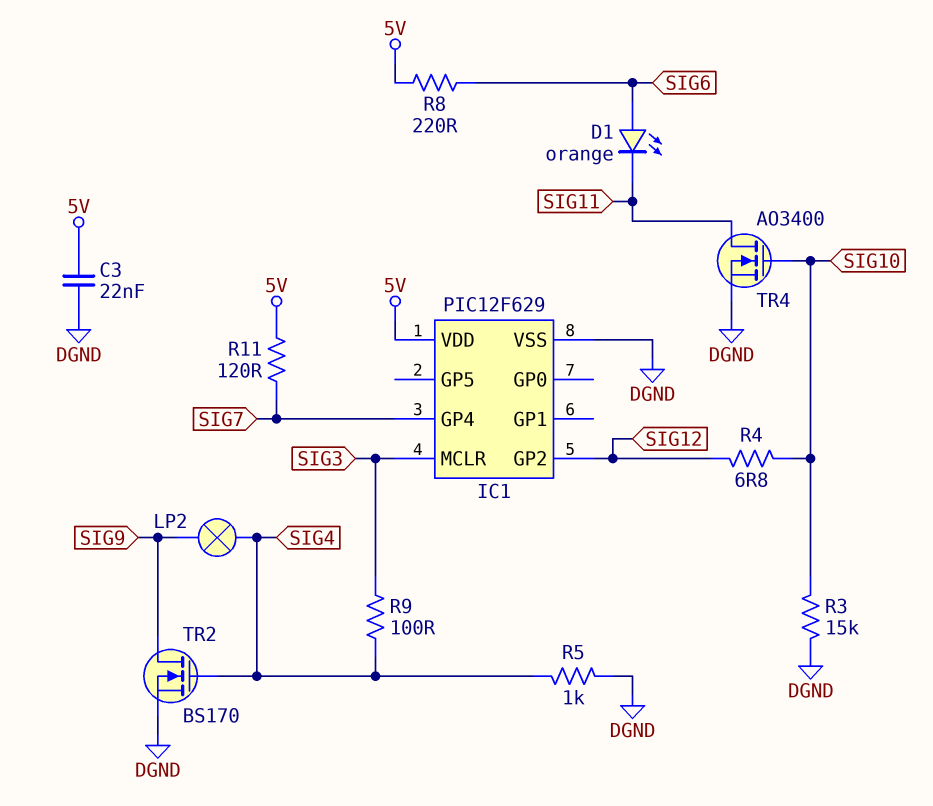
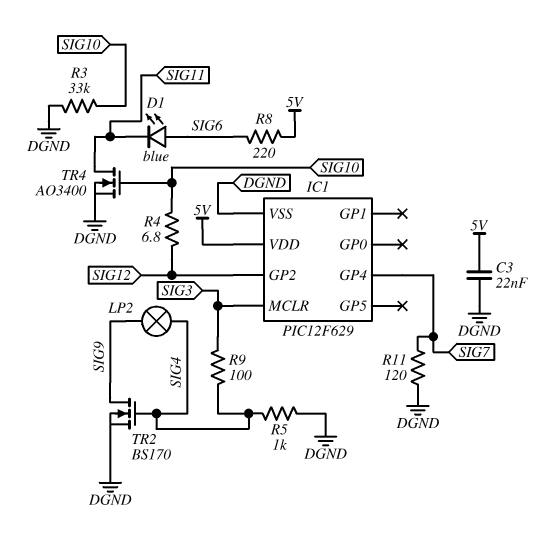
D1: LED orange (A SIG6, K SIG11) -> LED blue (A SIG6, K SIG11)
R3: 15k (DGND, SIG10) -> 33k (DGND, SIG10)
R11: 120 (5V, SIG7) -> 120 (DGND, SIG7)

